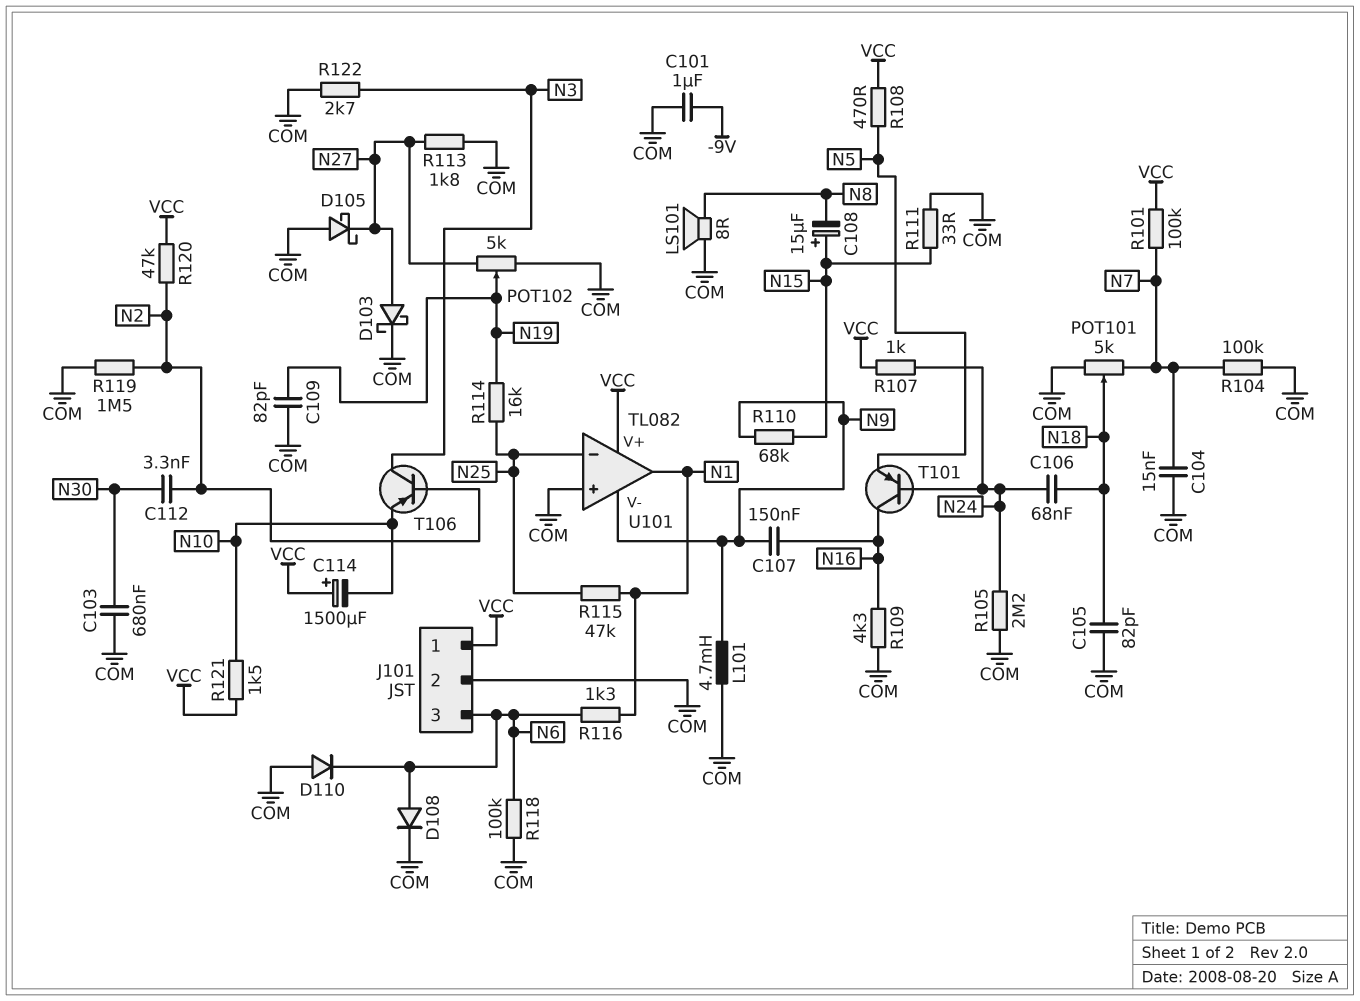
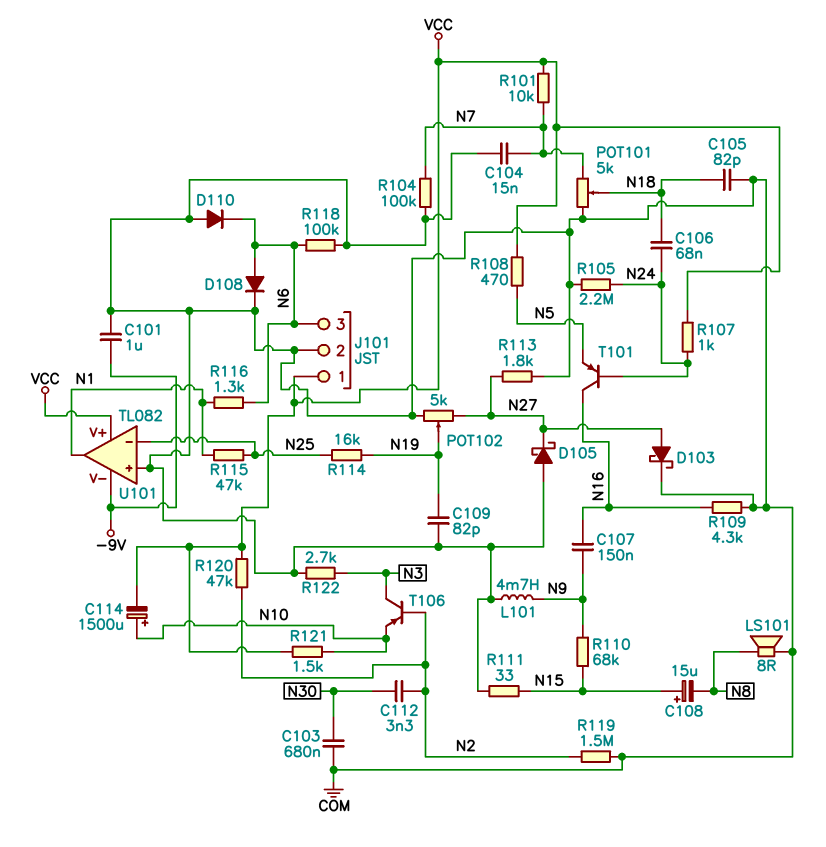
C114: 1500uF (plus VCC, minus N10) -> 1500uF (plus N10, minus VCC)
R101: 100k (N7, VCC) -> 10k (N7, VCC)
U101 pin V-: N9 -> -9V

